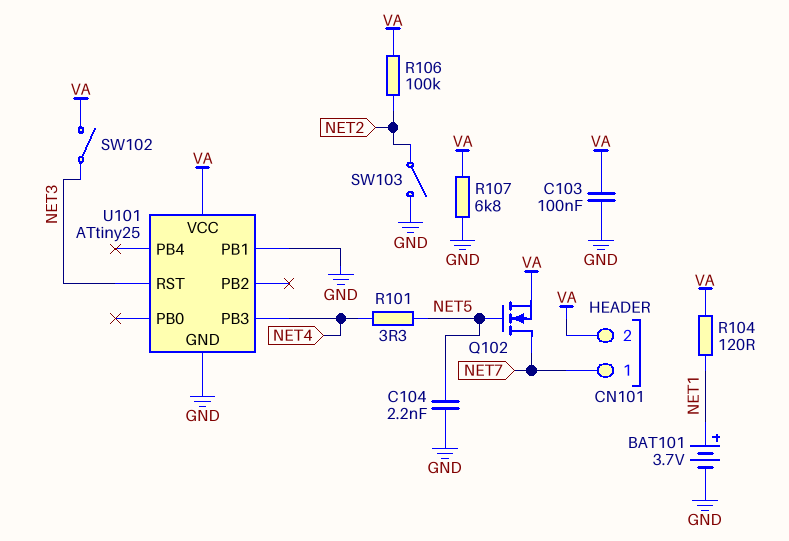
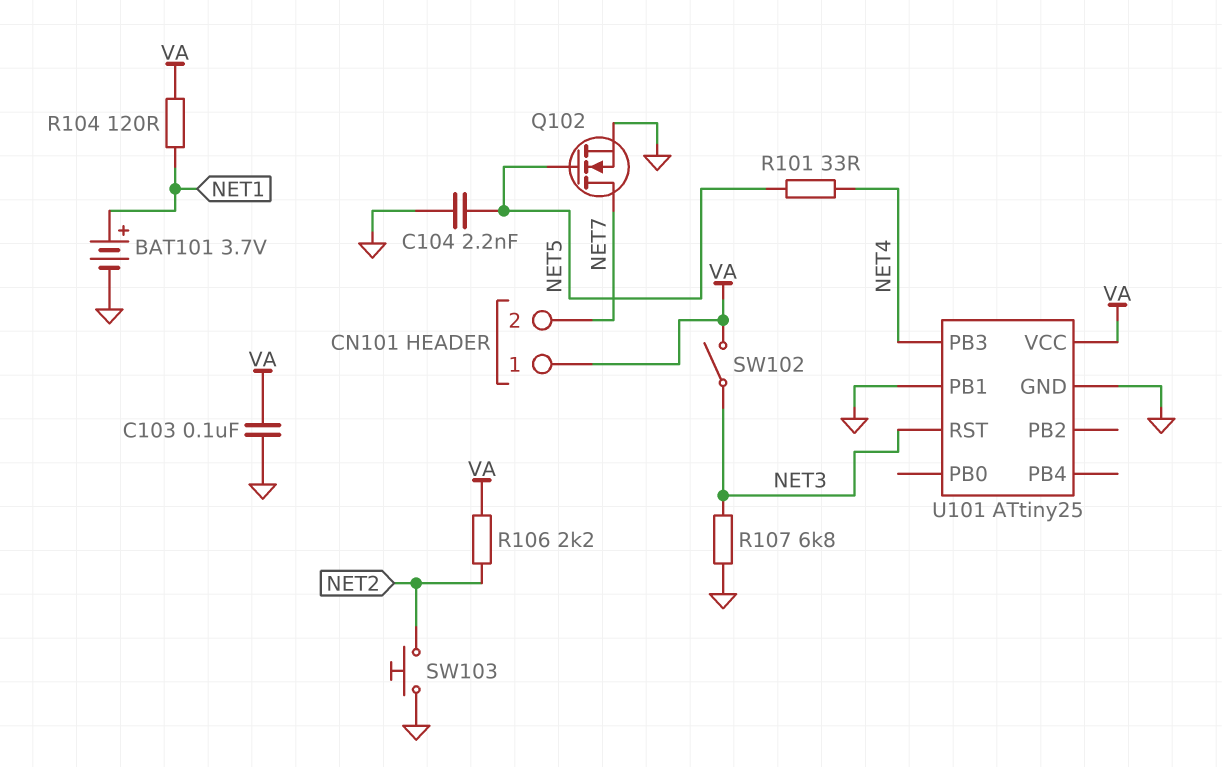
CN101 pin 1: NET7 -> VA
CN101 pin 2: VA -> NET7
Q102: NMOS (G NET5, D NET7, S VA) -> NMOS (G NET5, D NET7, S GND)
R101: 3.3 (NET4, NET5) -> 33 (NET4, NET5)
R106: 100k (NET2, VA) -> 2.2k (NET2, VA)
R107: 6.8k (GND, VA) -> 6.8k (GND, NET3)
SW103: switch (GND, NET2) -> button (GND, NET2)

